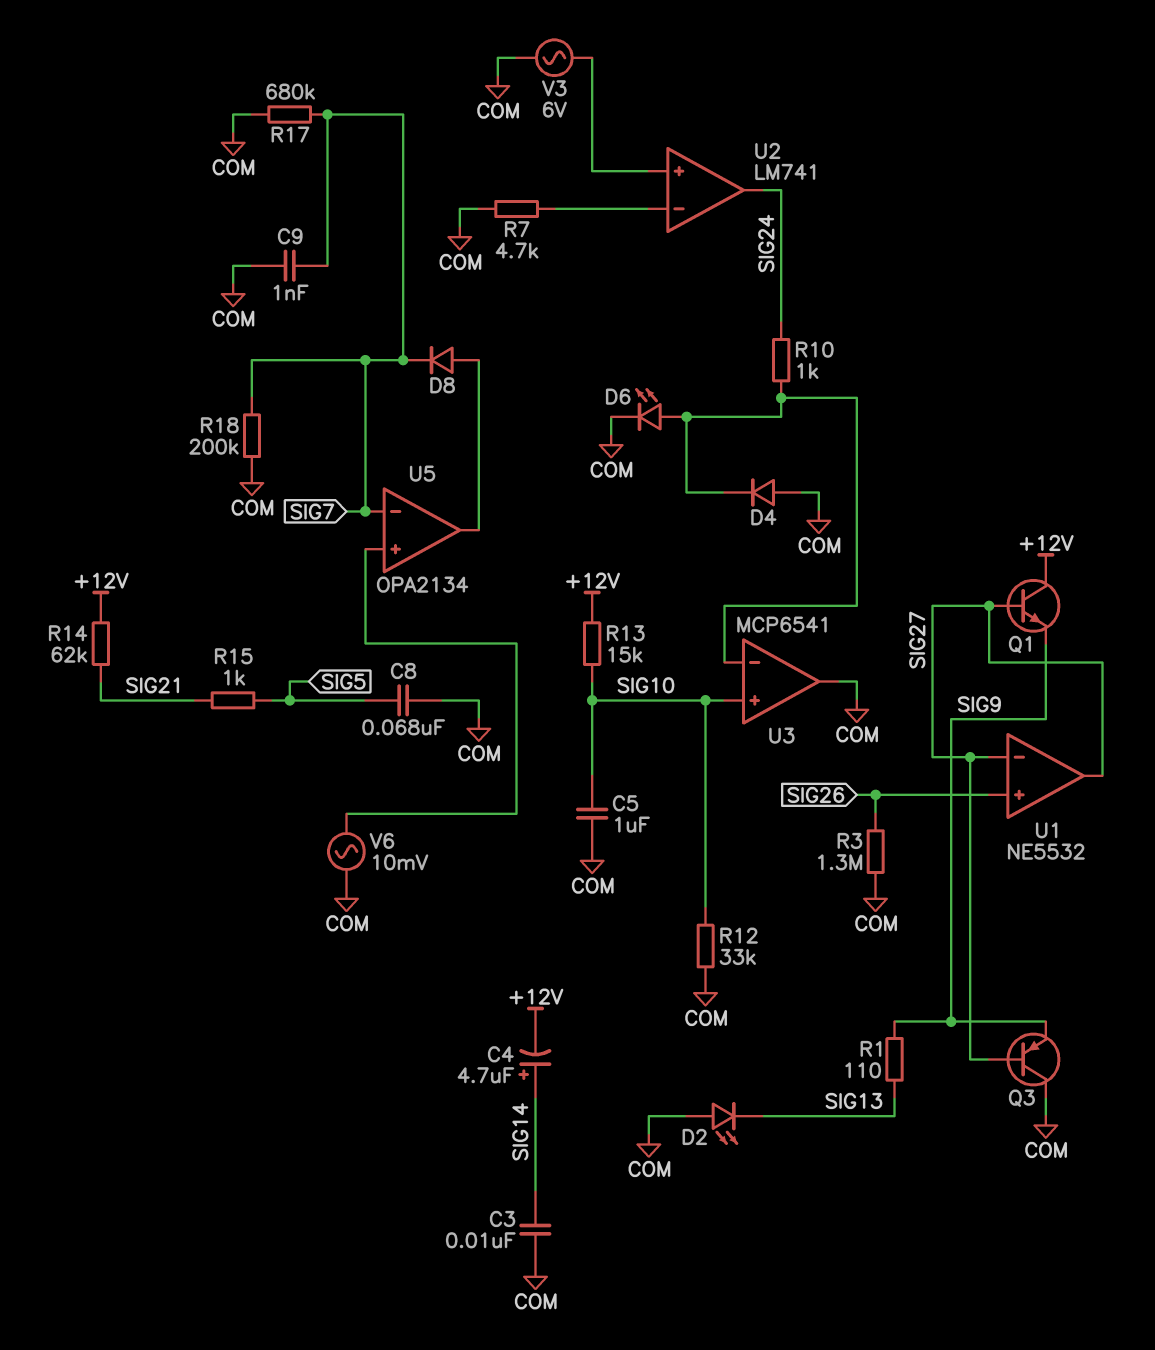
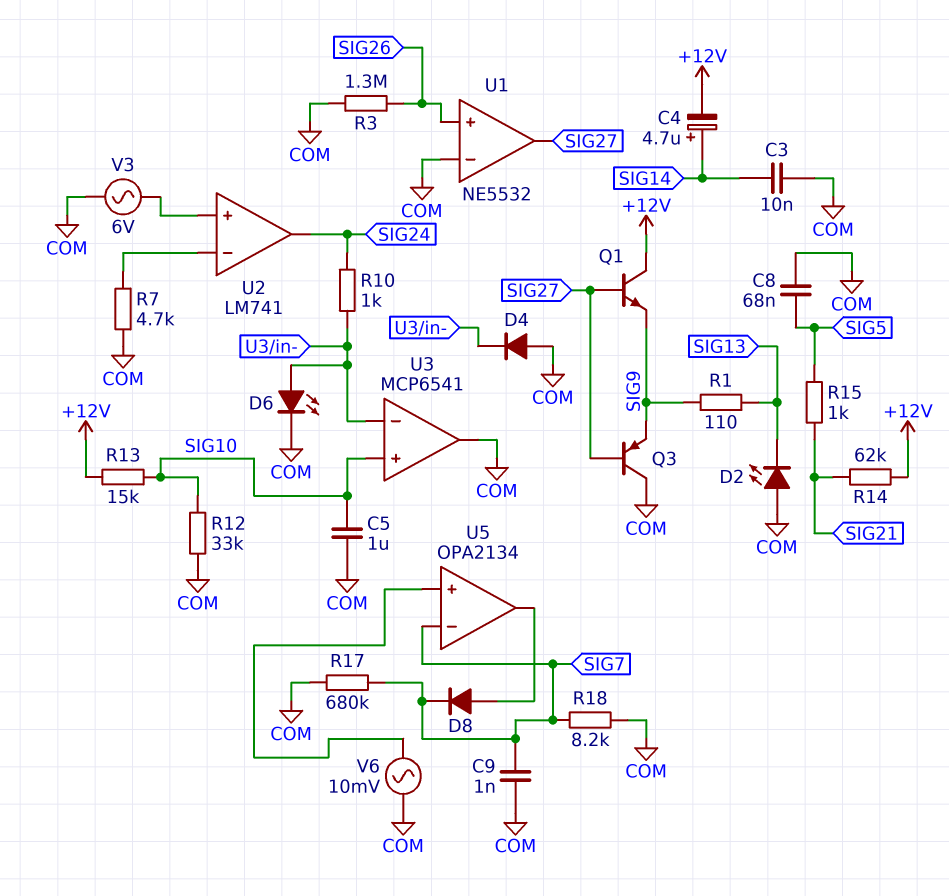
R18: 200k (COM, SIG7) -> 8.2k (COM, SIG7)
U1 pin in-: SIG27 -> COM

